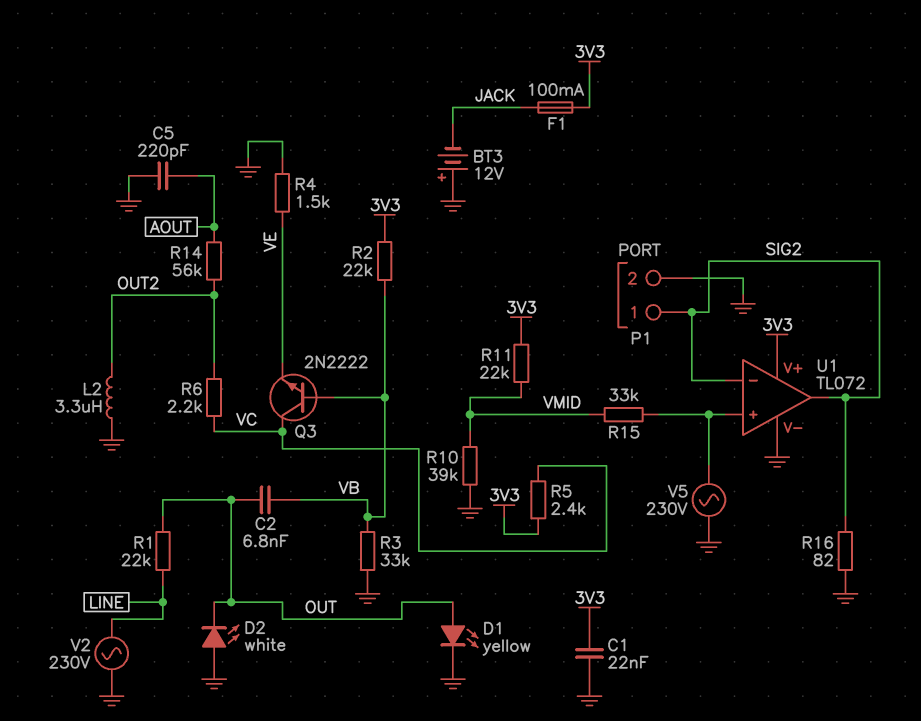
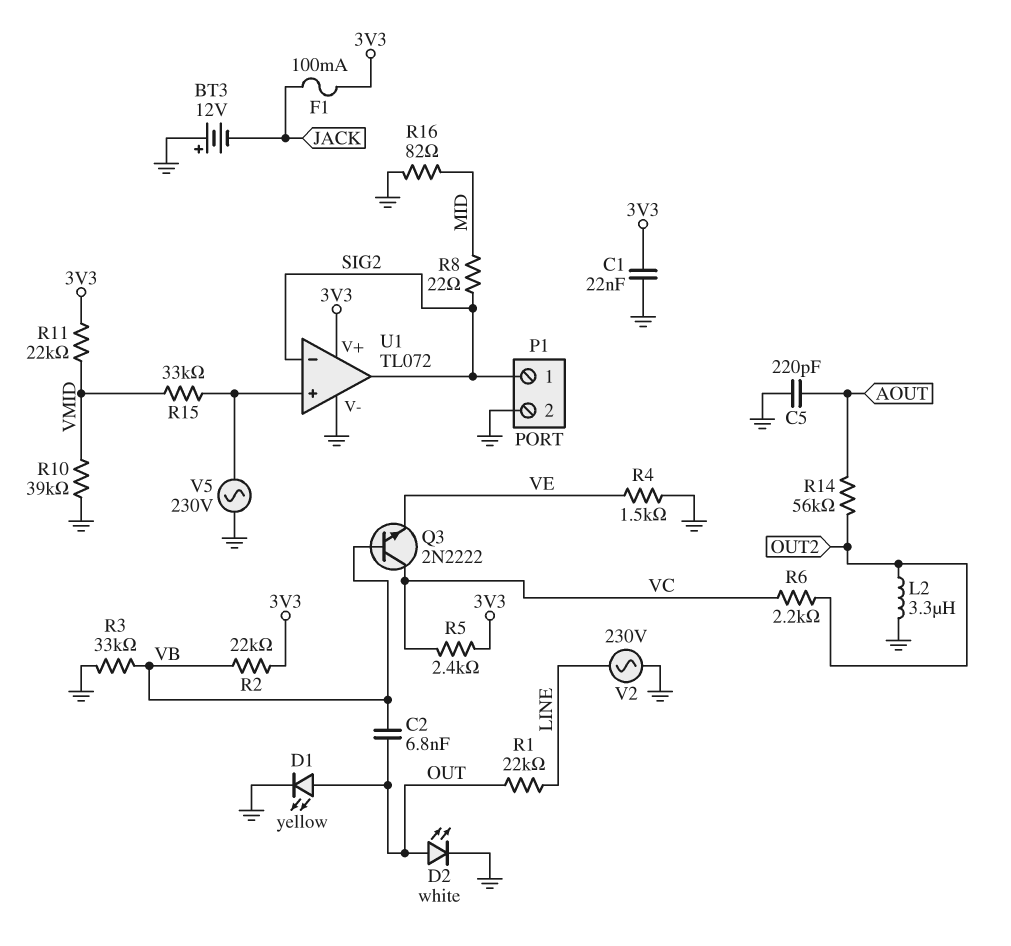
D2: LED white (A GND, K OUT) -> LED white (A OUT, K GND)
R8: none -> 22 (MID, SIG2)
R16: 82 (GND, SIG2) -> 82 (GND, MID)

